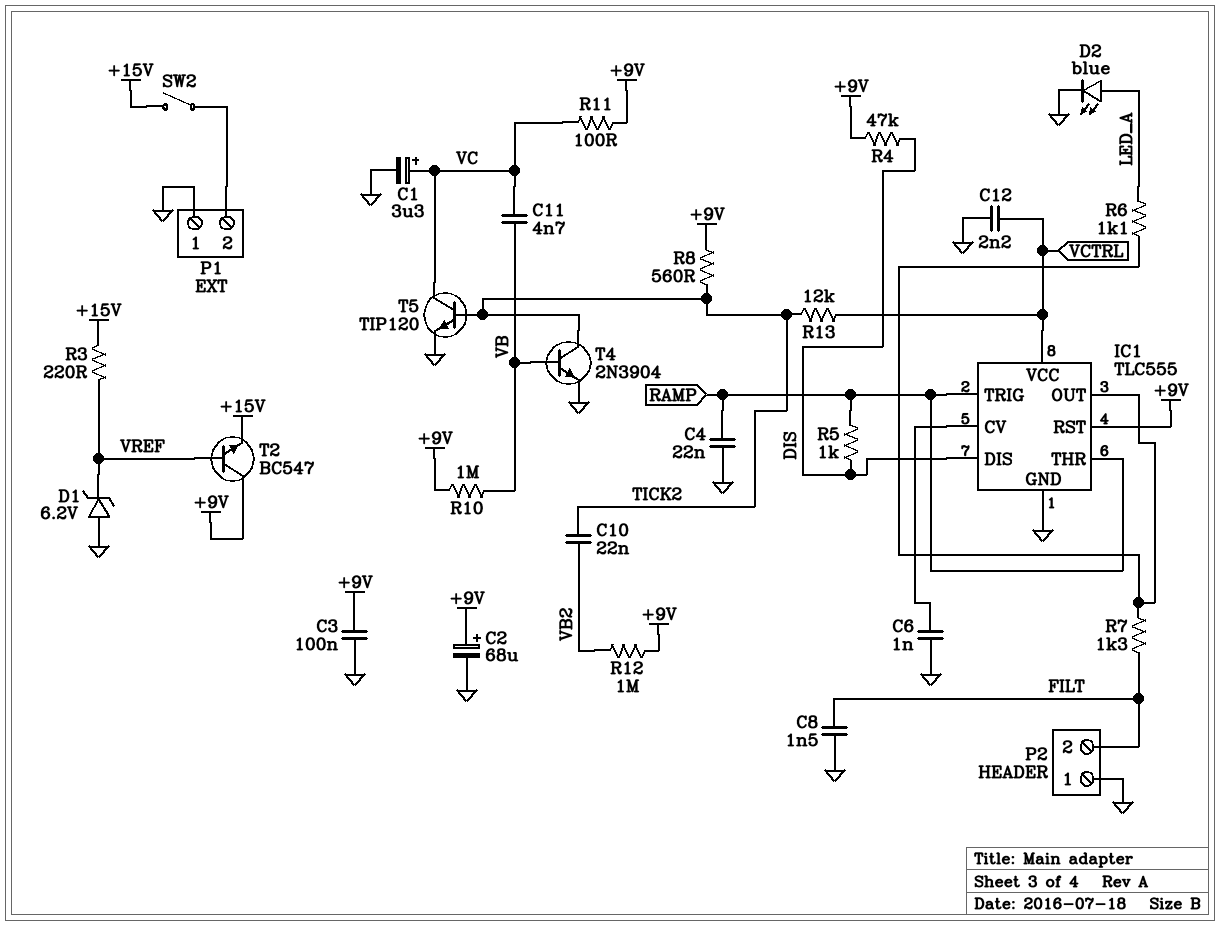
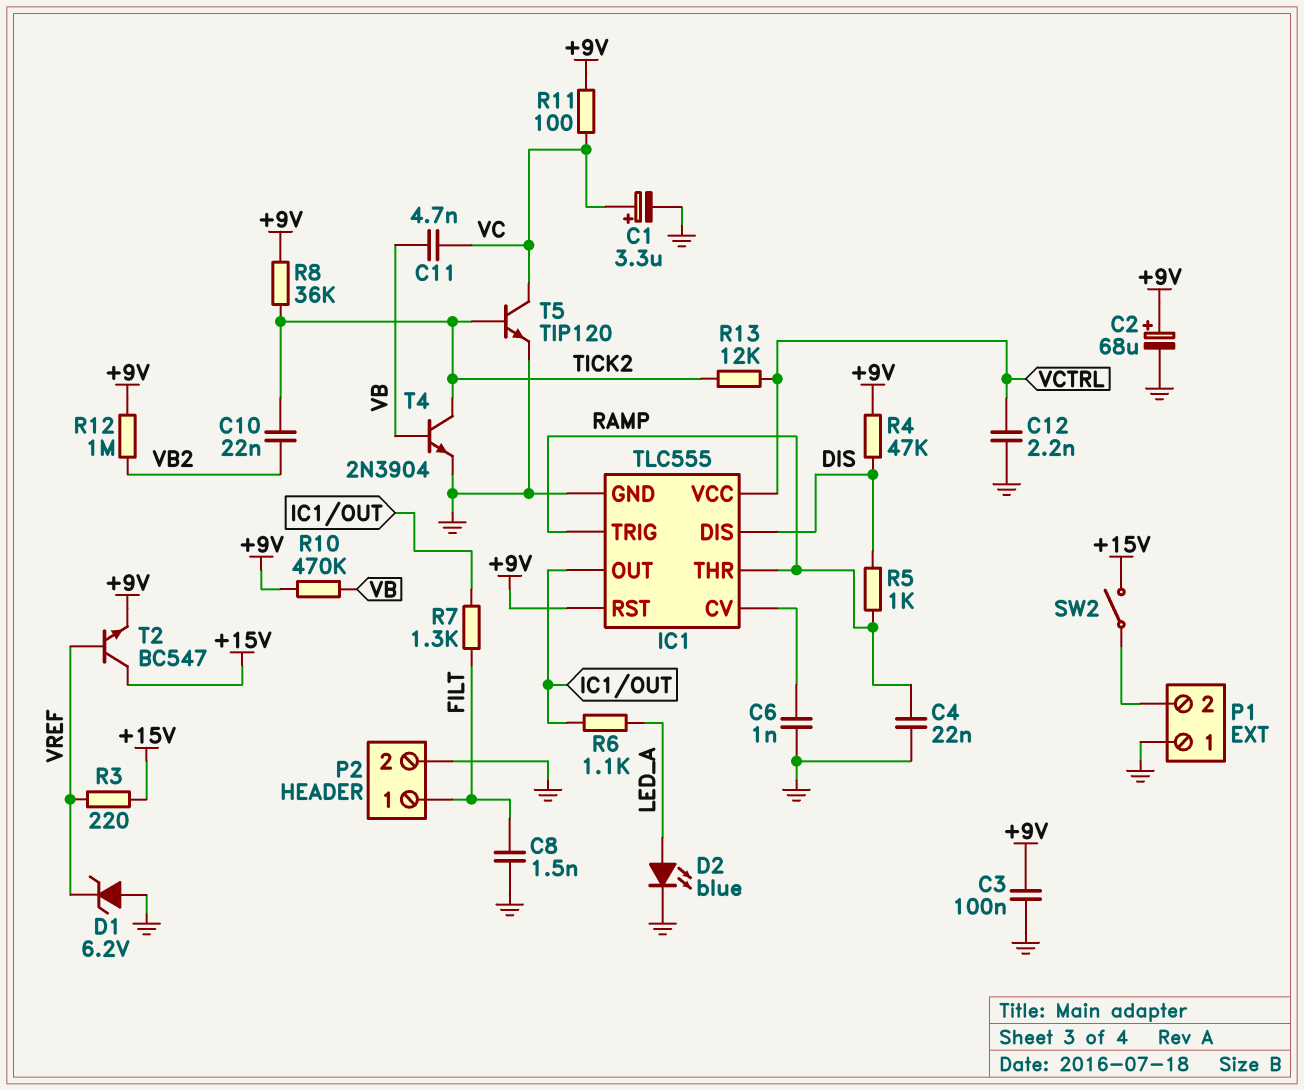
P2 pin 1: GND -> FILT
P2 pin 2: FILT -> GND
R8: 560 (+9V, TICK2) -> 36k (+9V, TICK2)
R10: 1M (+9V, VB) -> 470k (+9V, VB)
T2: NPN BC547 (B VREF, C +9V, E +15V) -> NPN BC547 (B VREF, C +15V, E +9V)

